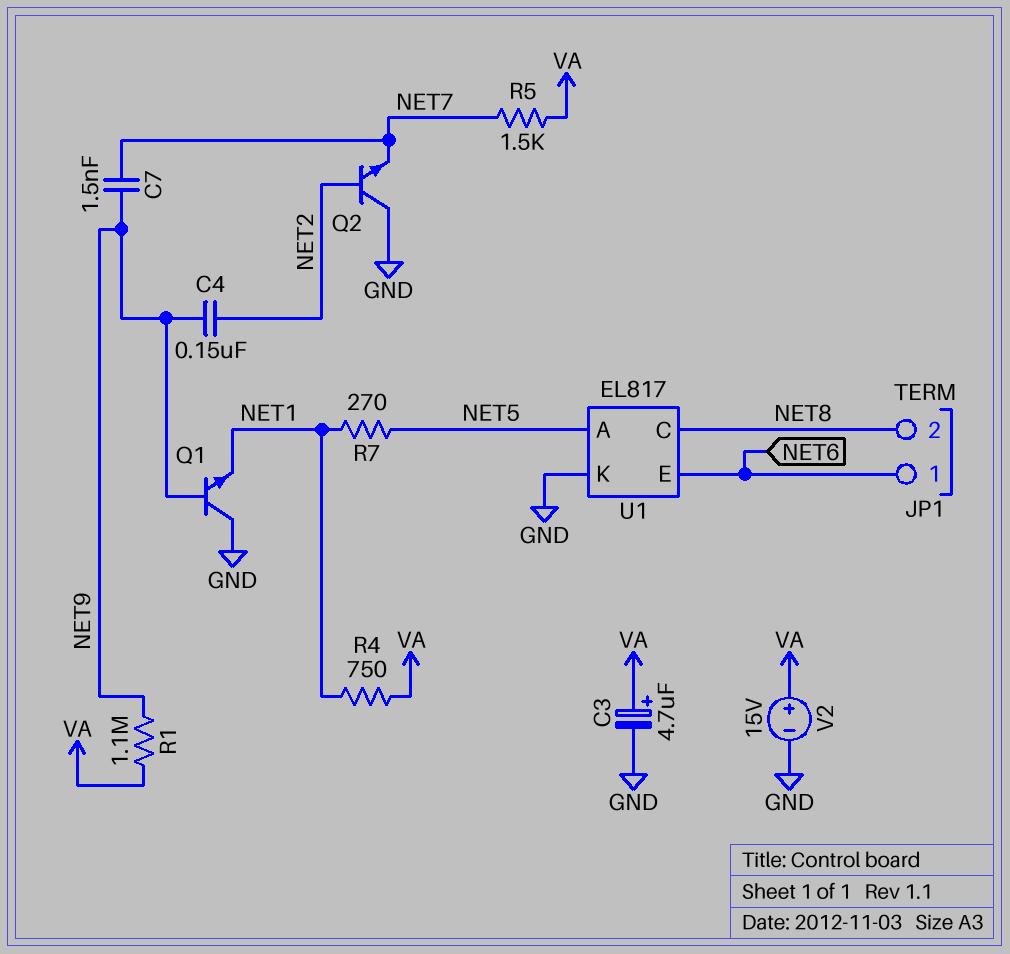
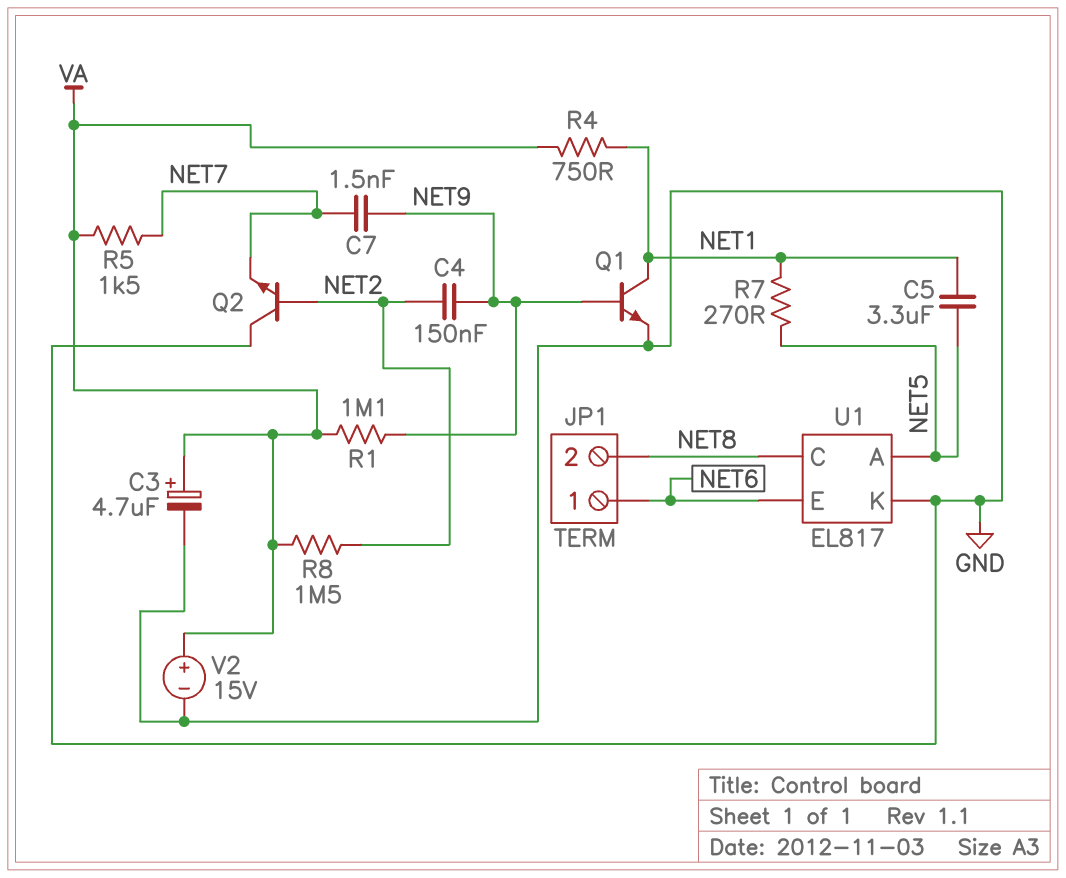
C5: none -> 3.3uF (NET1, NET5)
Q1: NPN (B NET9, C GND, E NET1) -> NPN (B NET9, C NET1, E GND)
R8: none -> 1.5M (NET2, VA)

